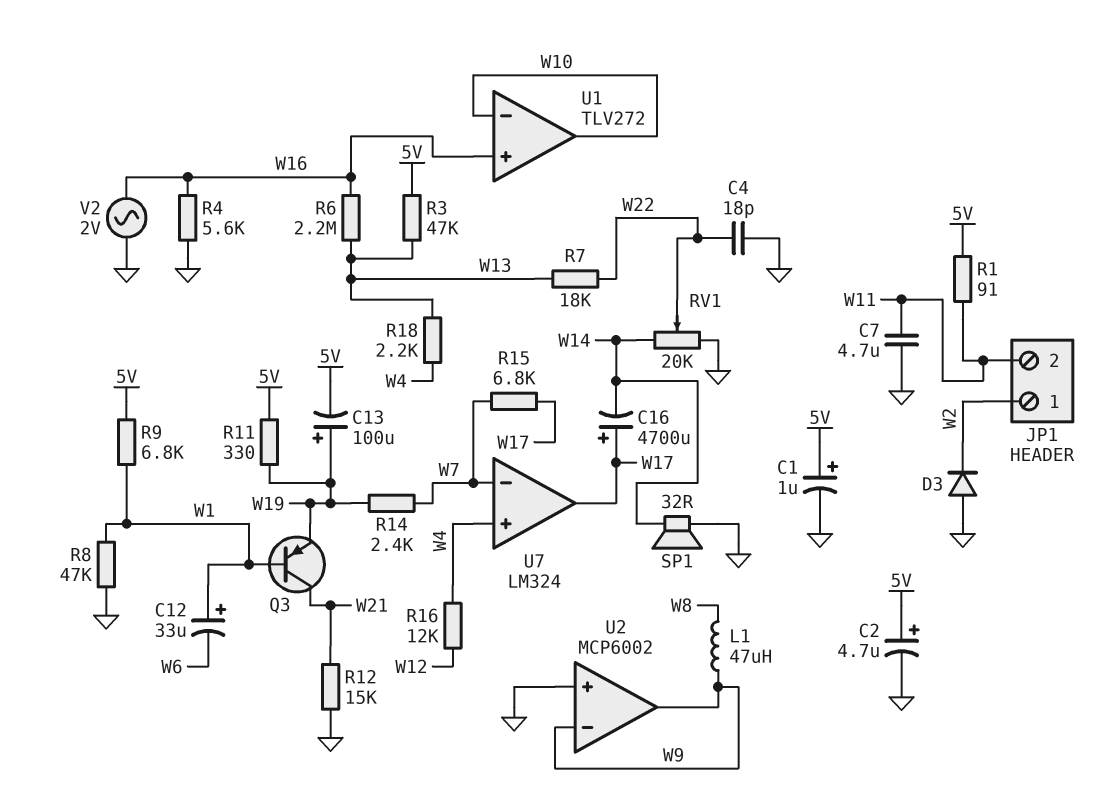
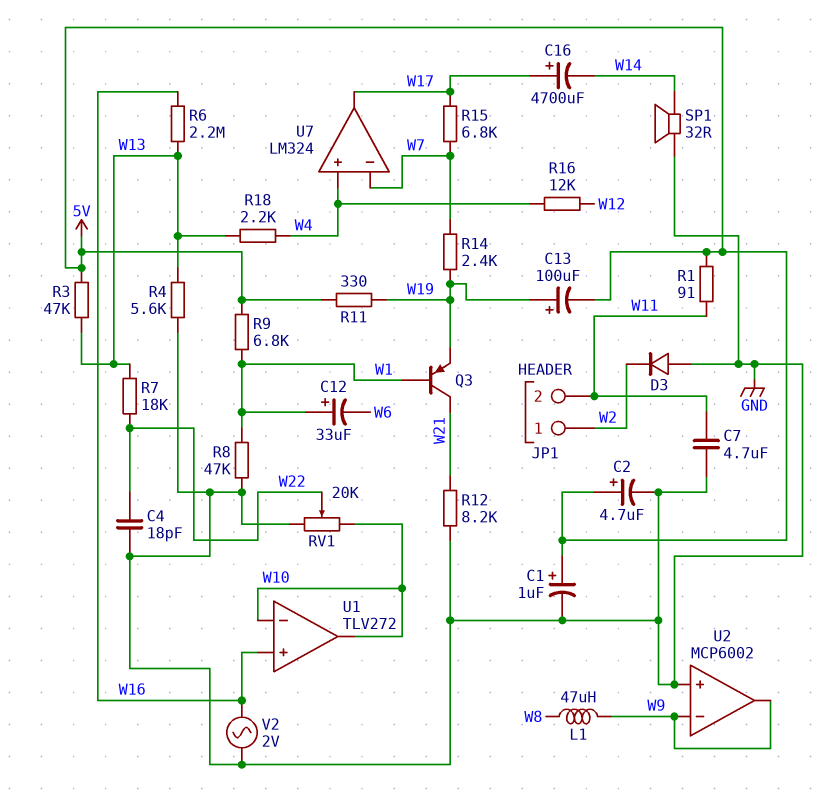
R4: 5.6k (GND, W16) -> 5.6k (GND, W13)
R12: 15k (GND, W21) -> 8.2k (GND, W21)
RV1: 20k (GND, W14, wiper W22) -> 20k (GND, W10, wiper W22)

